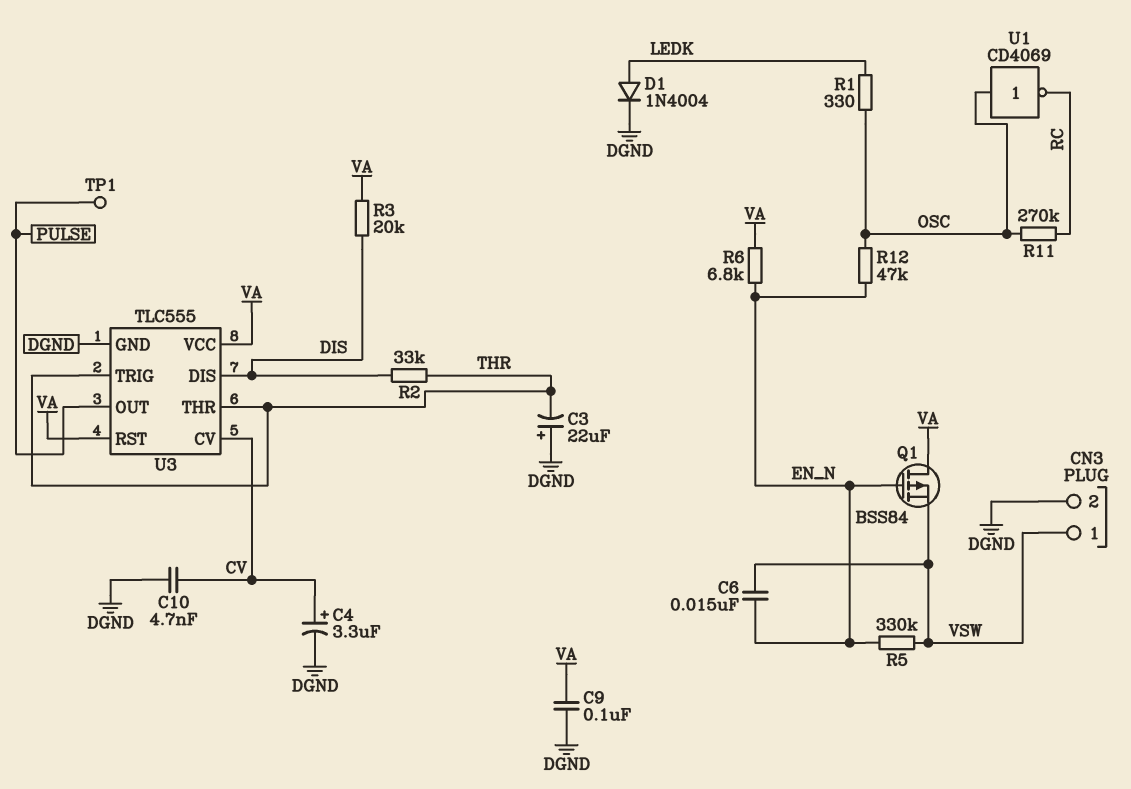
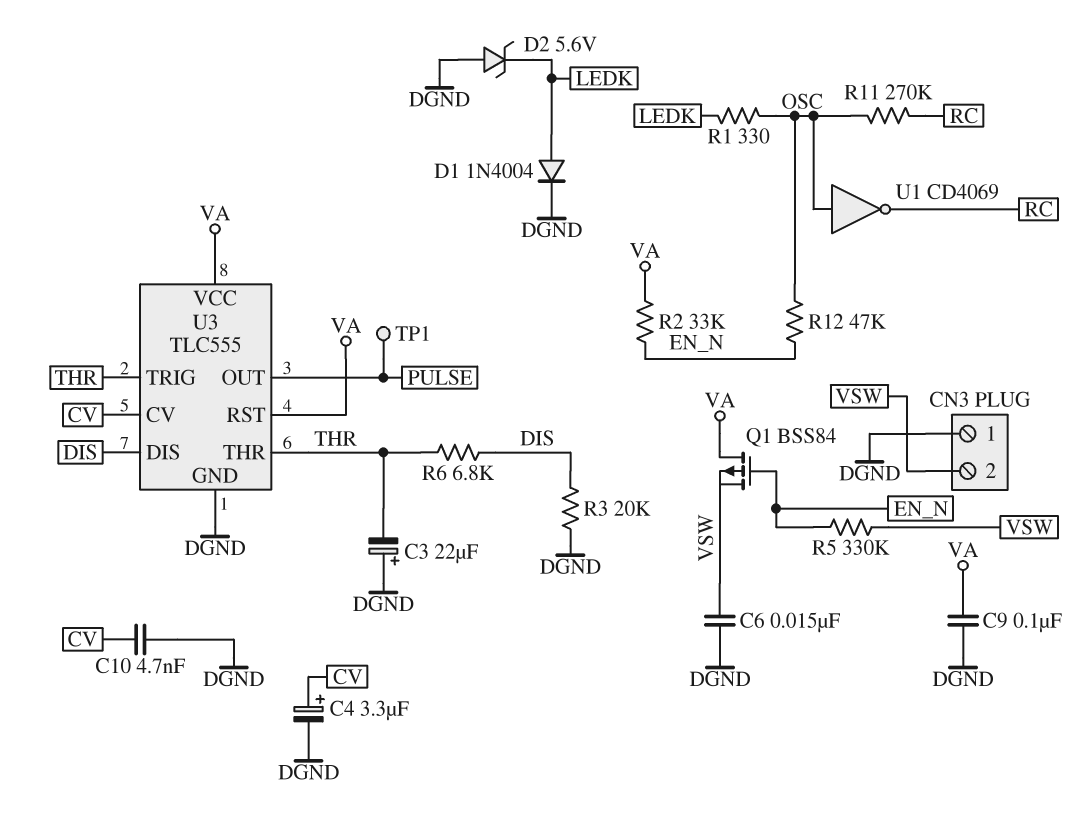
C6: 15nF (EN_N, VSW) -> 15nF (DGND, VSW)
CN3 pin 1: VSW -> DGND
CN3 pin 2: DGND -> VSW
D2: none -> zener 5.6V (A DGND, K LEDK)
R2: 33k (DIS, THR) -> 33k (EN_N, VA)
R3: 20k (DIS, VA) -> 20k (DGND, DIS)
R6: 6.8k (EN_N, VA) -> 6.8k (DIS, THR)

